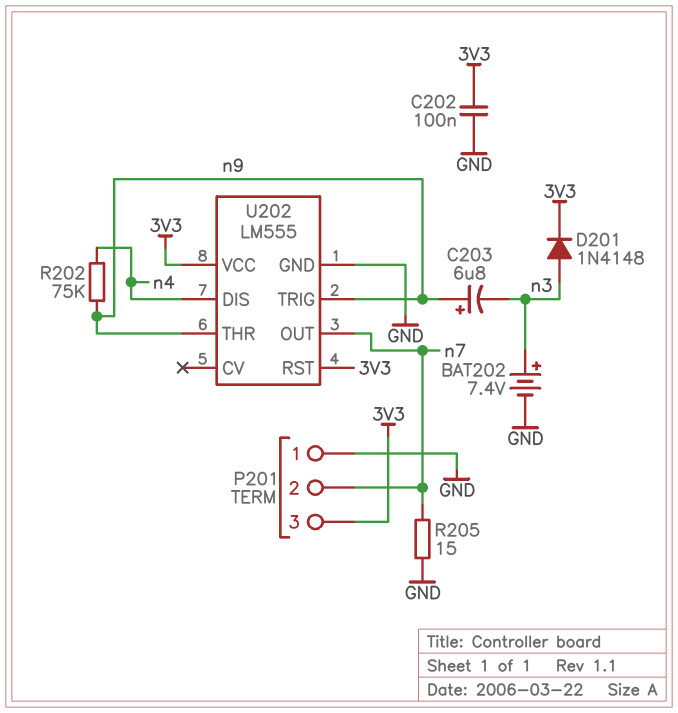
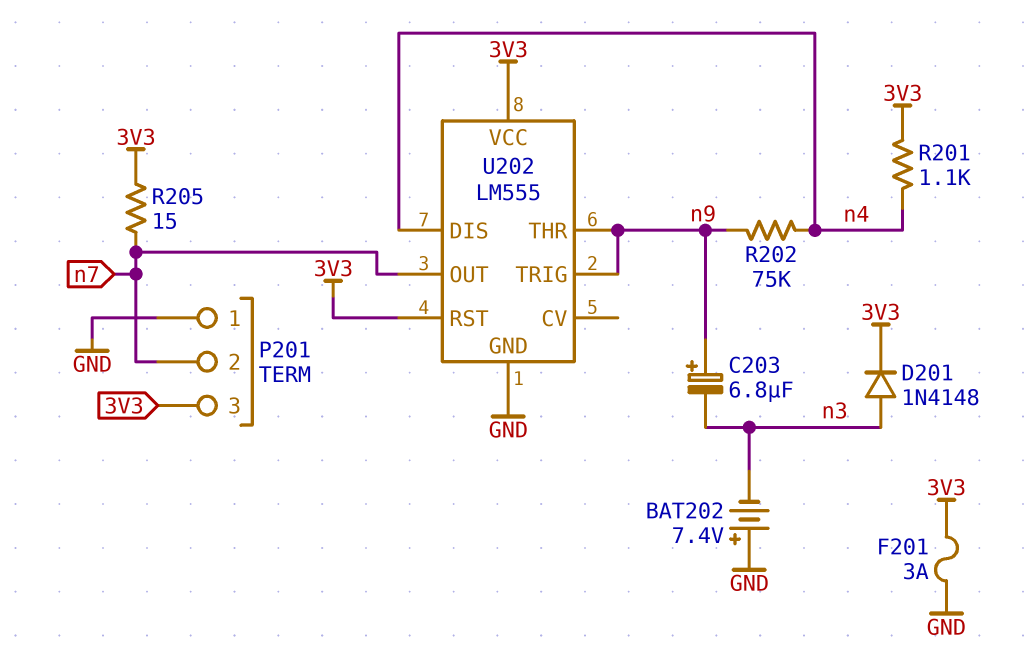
BAT202: 7.4V (plus n3, minus GND) -> 7.4V (plus GND, minus n3)
C202: 100nF (3V3, GND) -> none
F201: none -> 3A (3V3, GND)
R201: none -> 1.1k (3V3, n4)
R205: 15 (GND, n7) -> 15 (3V3, n7)

